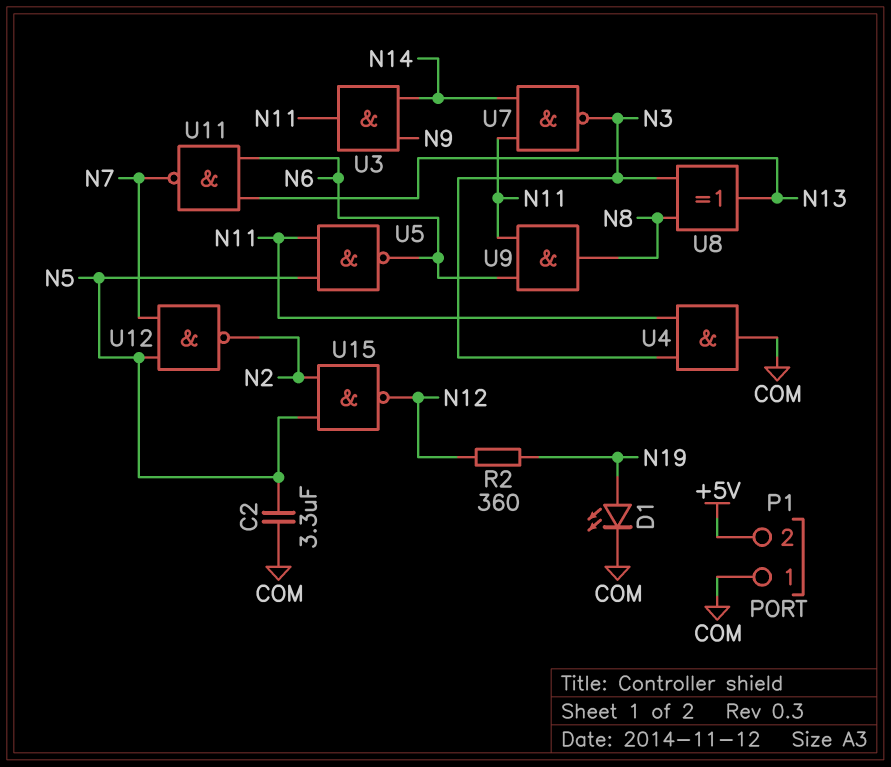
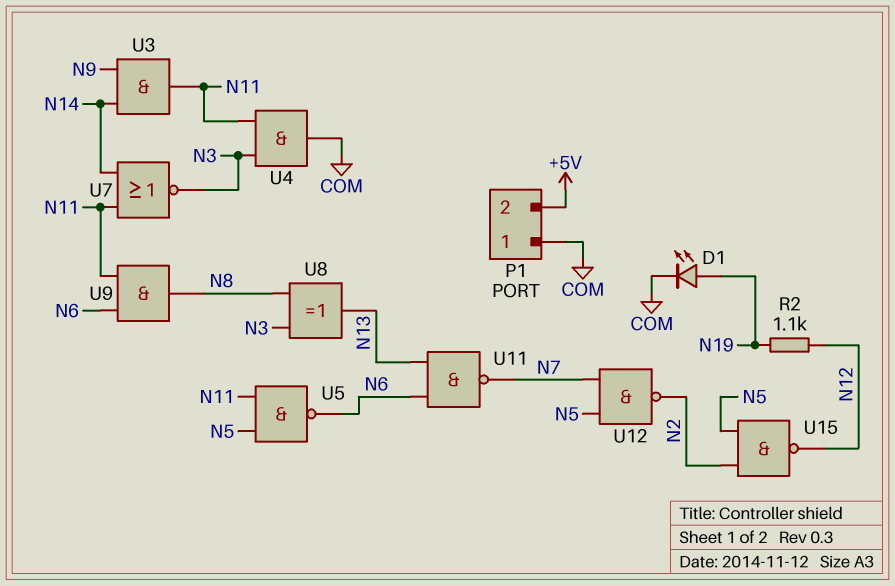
C2: 3.3uF (COM, N5) -> none
R2: 360 (N12, N19) -> 1.1k (N12, N19)
U7: NAND (in N11, in N14, out N3) -> NOR (in N11, in N14, out N3)

